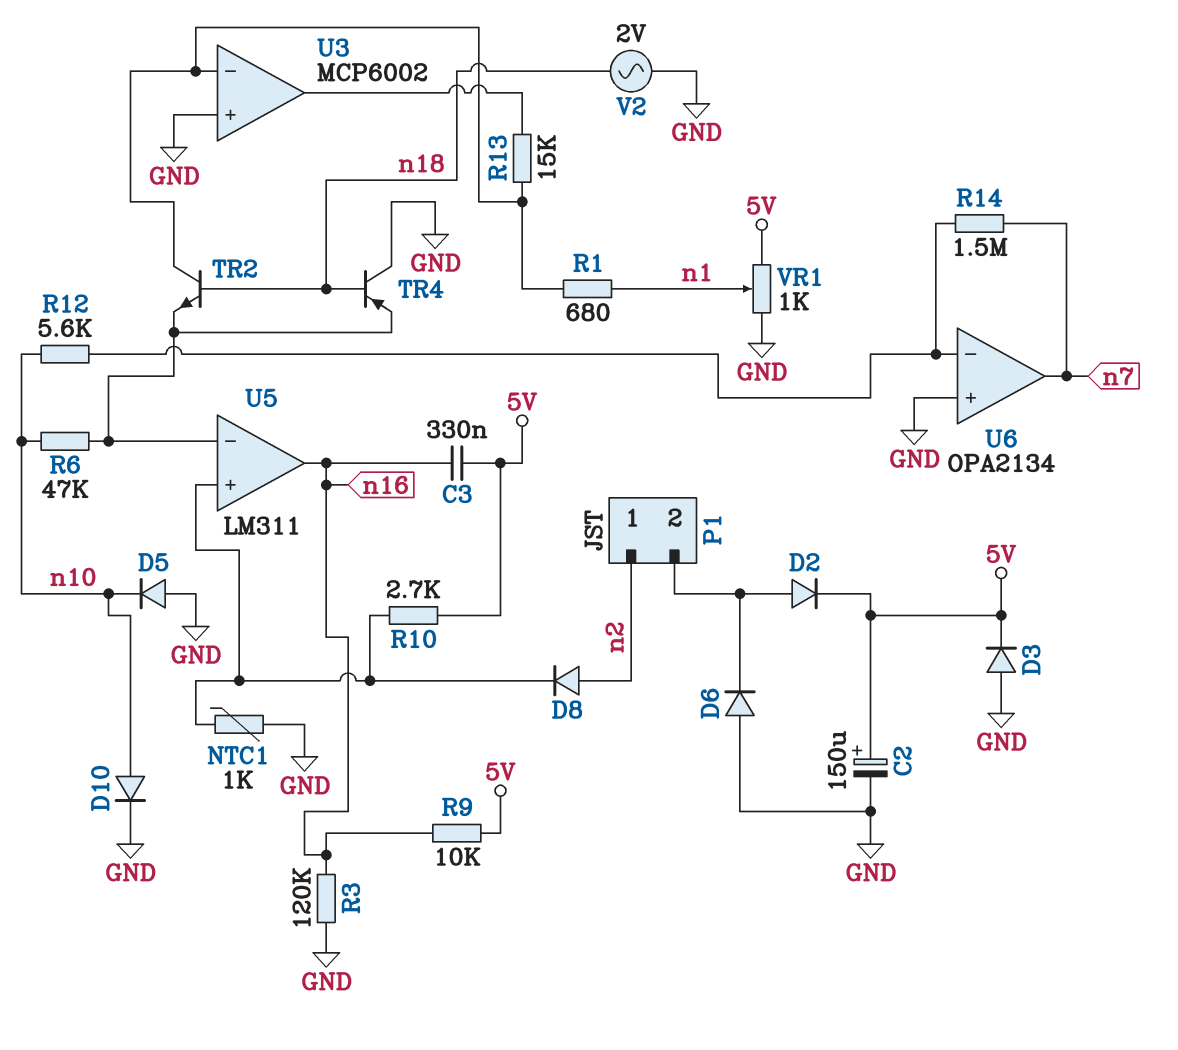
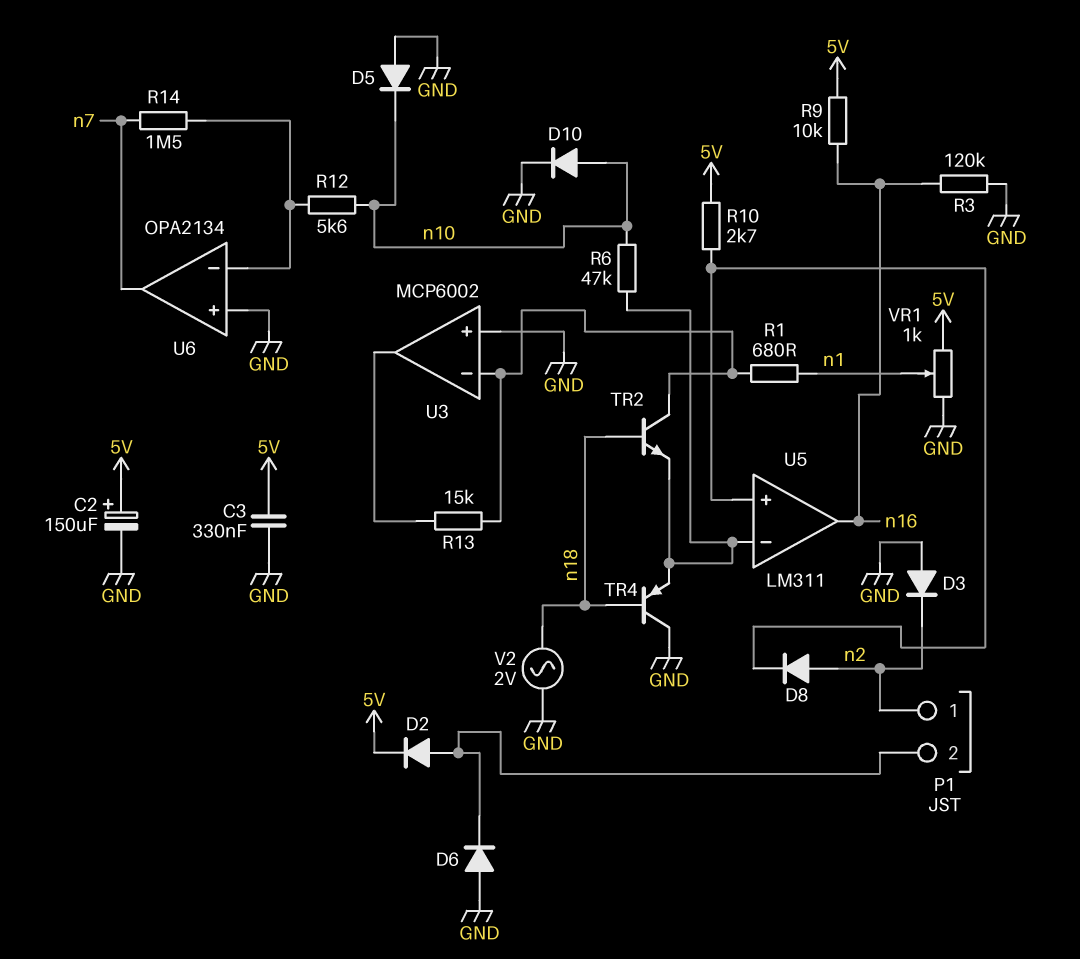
C3: 330nF (5V, n16) -> 330nF (5V, GND)
D3: diode (A GND, K 5V) -> diode (A GND, K n2)
NTC1: 1k (GND, U5/in+) -> none

